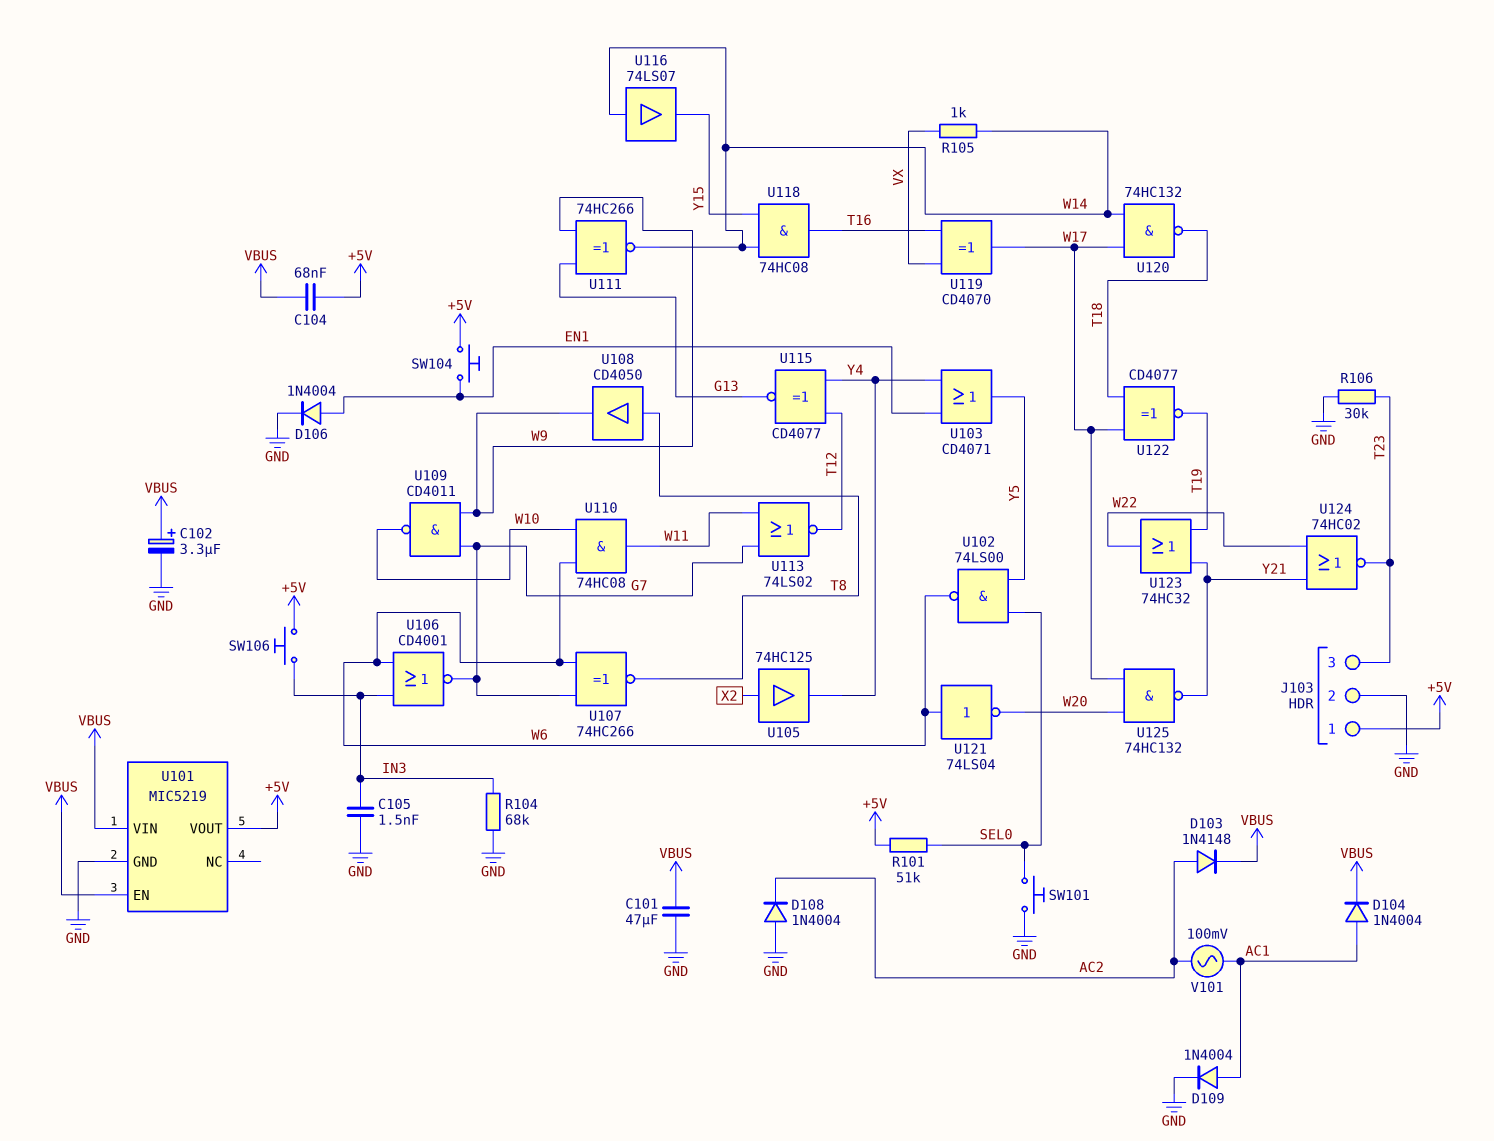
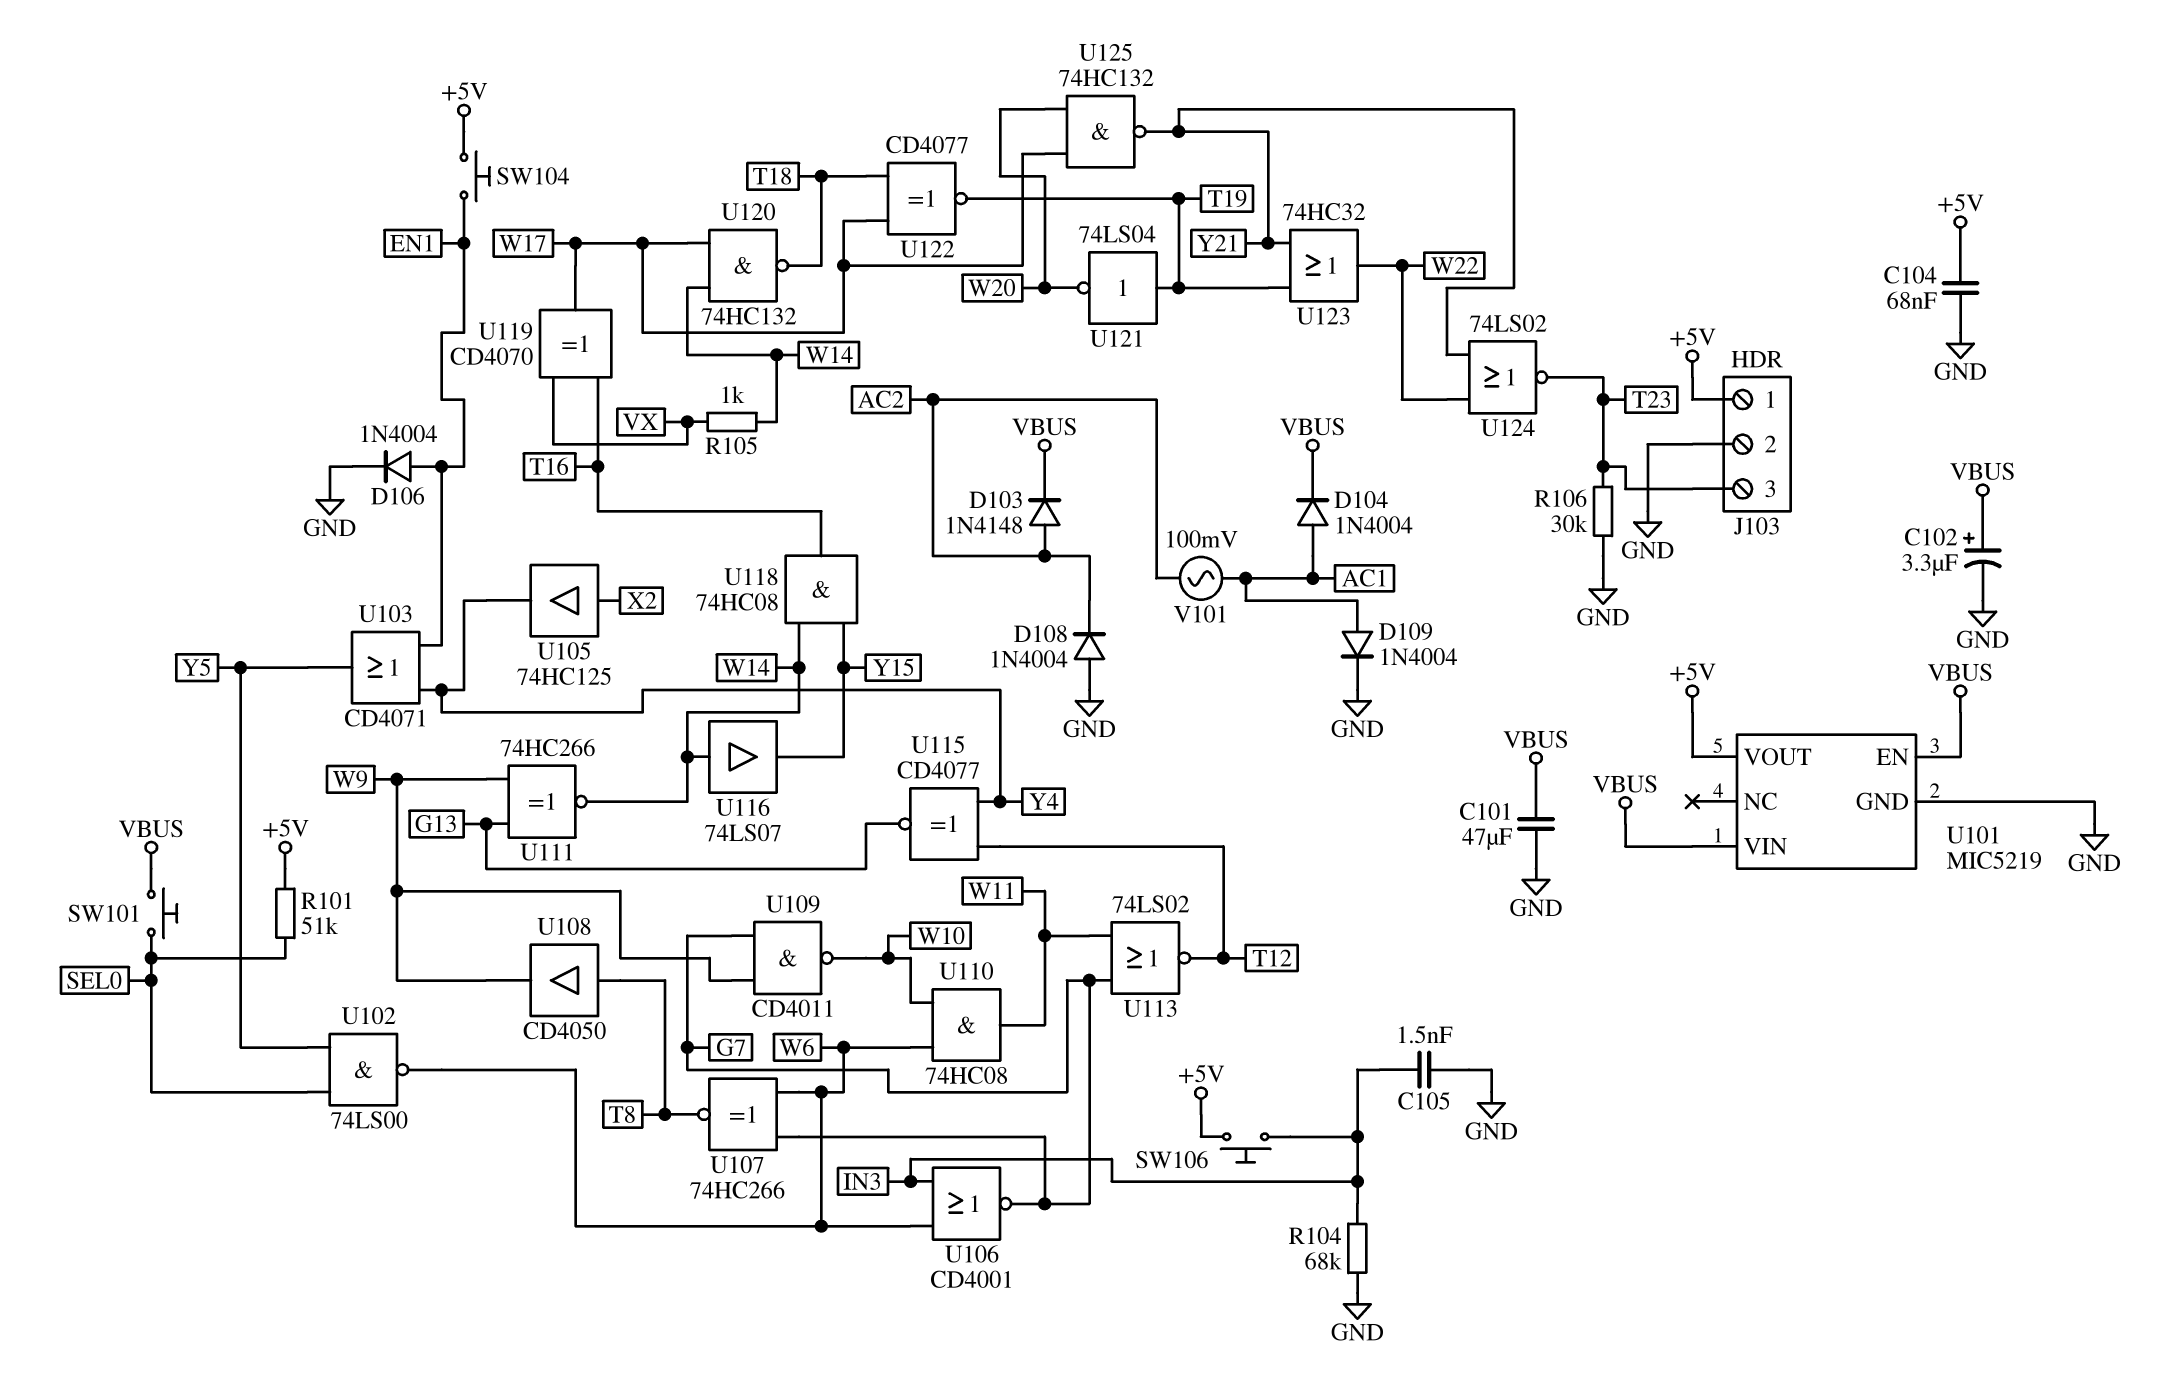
C104: 68nF (+5V, VBUS) -> 68nF (+5V, GND)
SW101: button (GND, SEL0) -> button (SEL0, VBUS)
U121: NOT 74LS04 (in W6, out W20) -> NOT 74LS04 (in T19, out W20)
U124: NOR 74HC02 (in W22, in Y21, out T23) -> NOR 74LS02 (in W22, in Y21, out T23)

